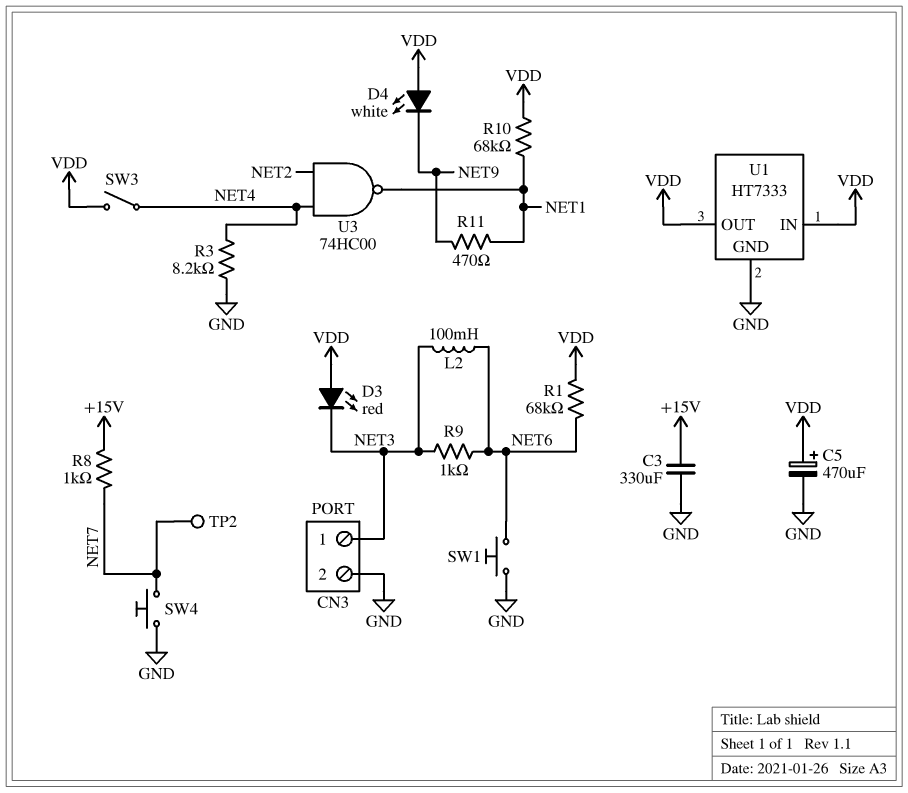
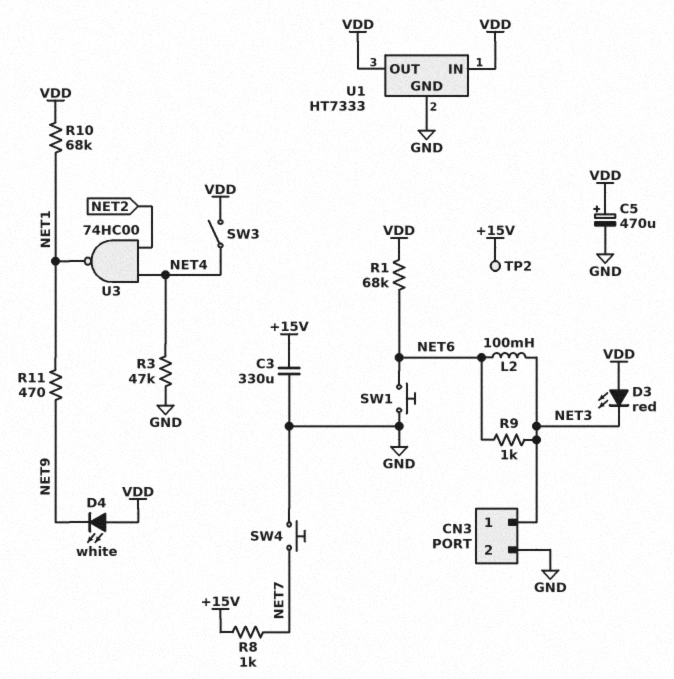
R3: 8.2k (GND, NET4) -> 47k (GND, NET4)
TP2: test point (NET7) -> test point (+15V)

